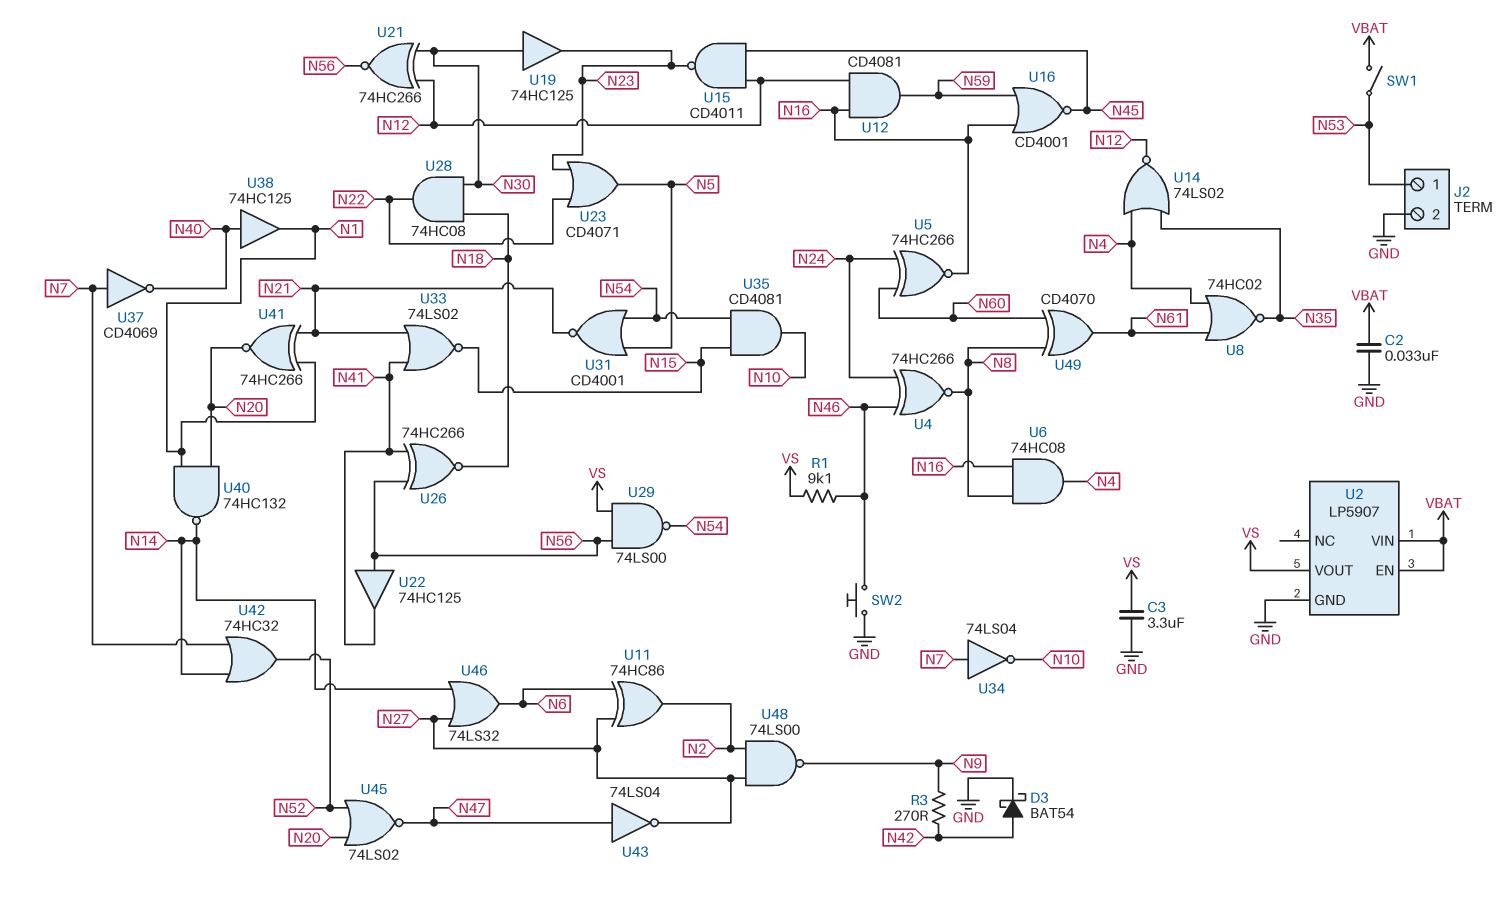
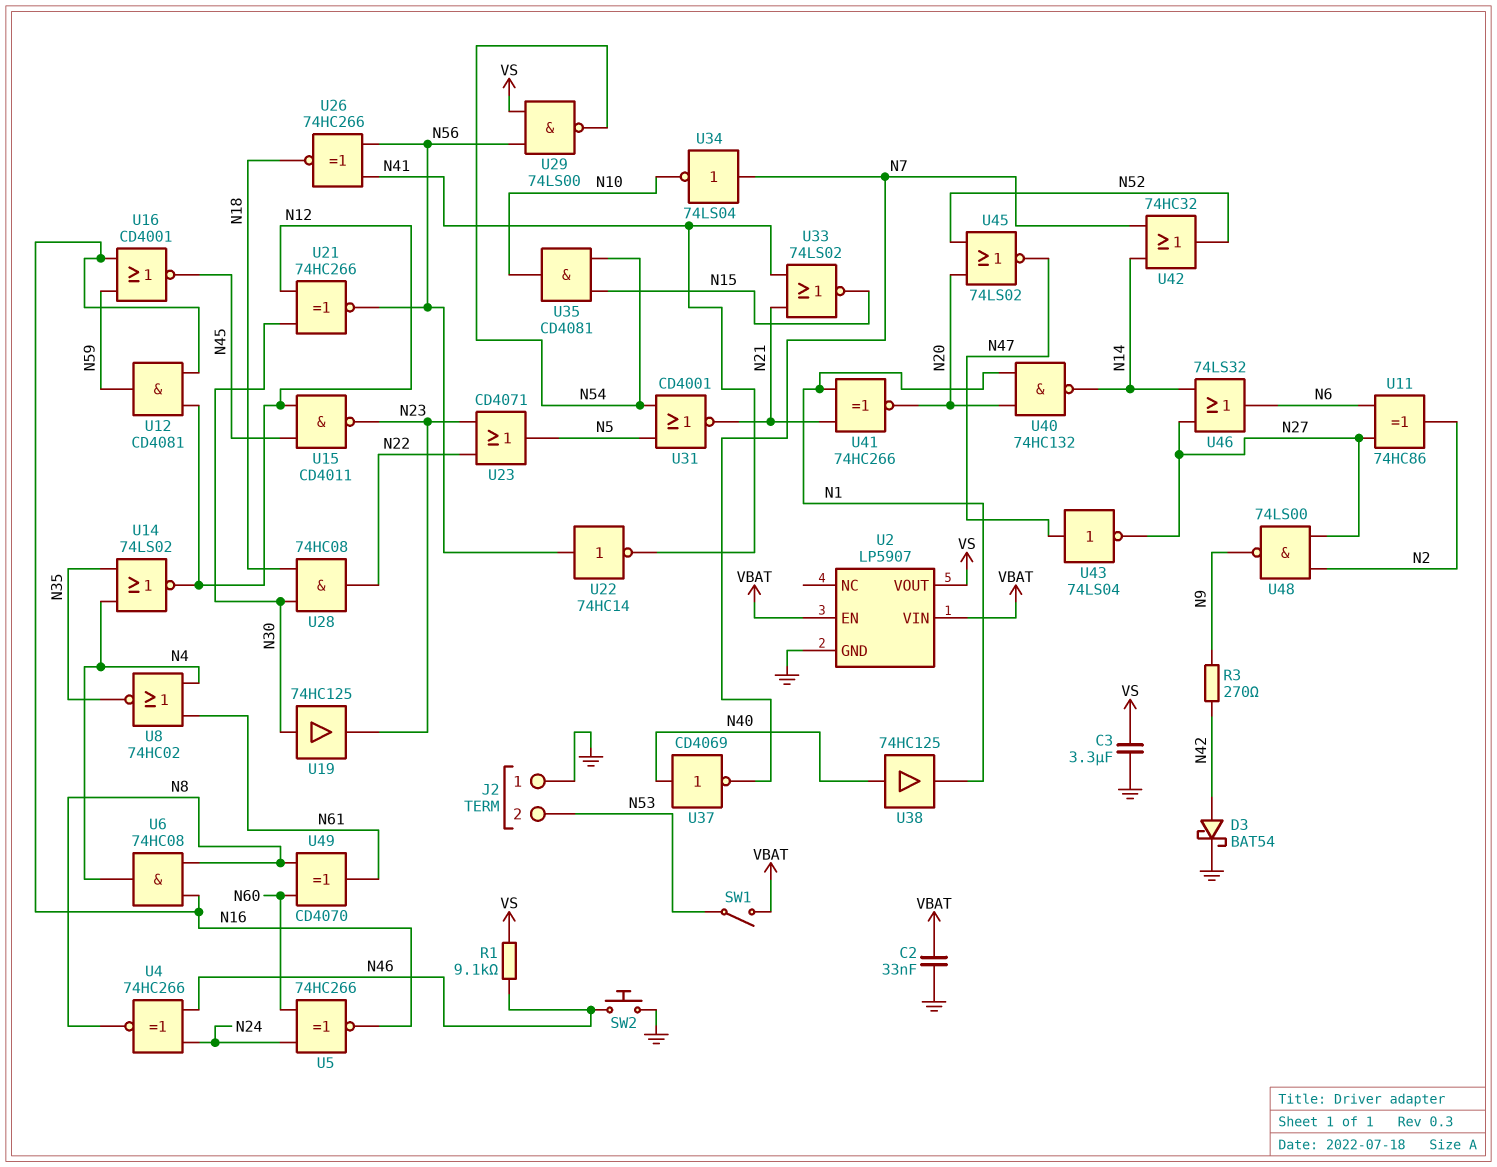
J2 pin 1: N53 -> GND
J2 pin 2: GND -> N53
U22: buffer 74HC125 (in N56, out N41) -> NOT 74HC14 (in N56, out N41)
U37: NOT CD4069 (in N7, out N40) -> NOT CD4069 (in N40, out N7)

